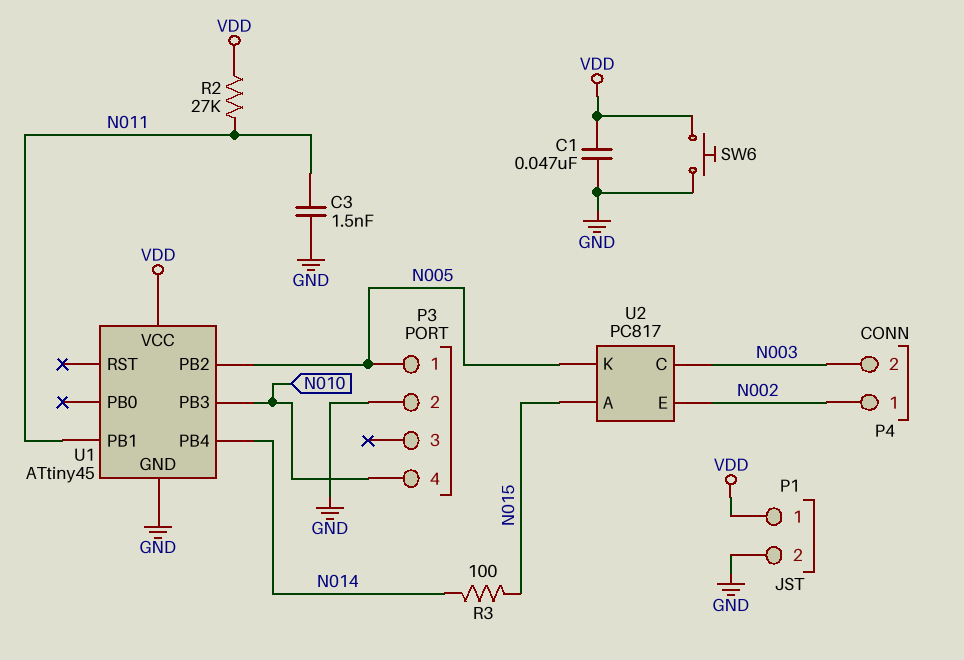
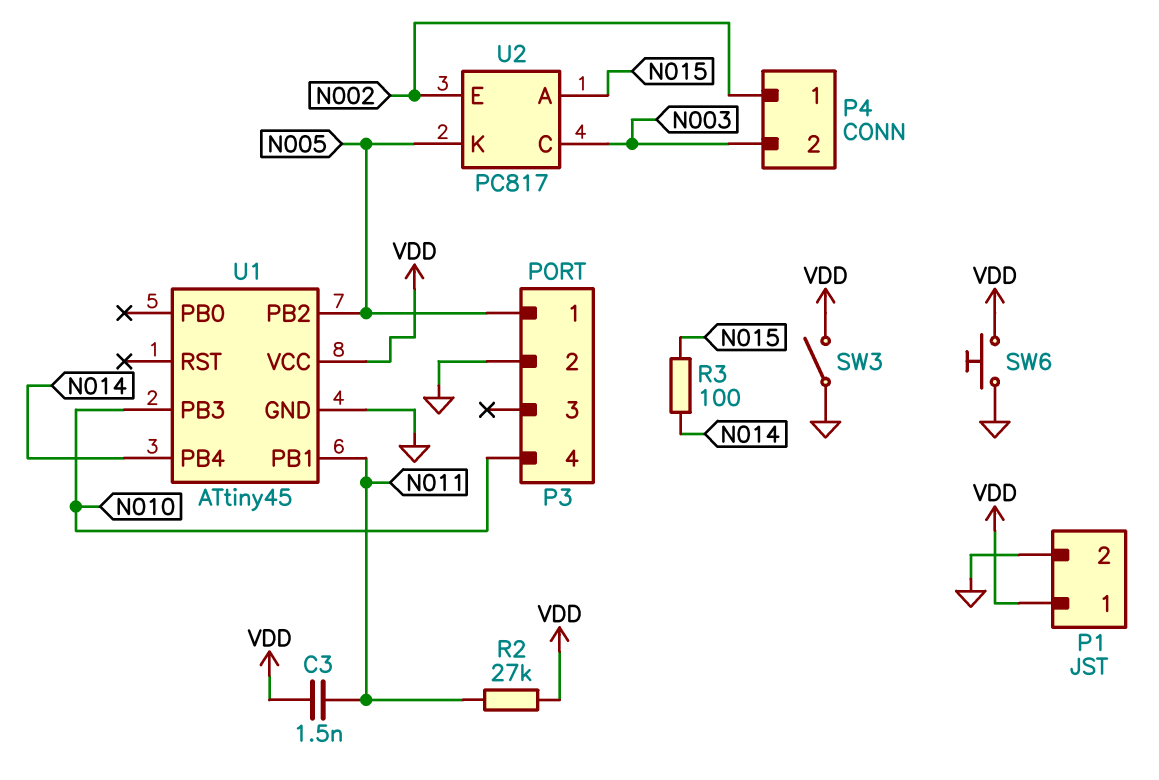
C1: 47nF (GND, VDD) -> none
C3: 1.5nF (GND, N011) -> 1.5nF (N011, VDD)
SW3: none -> switch (GND, VDD)

